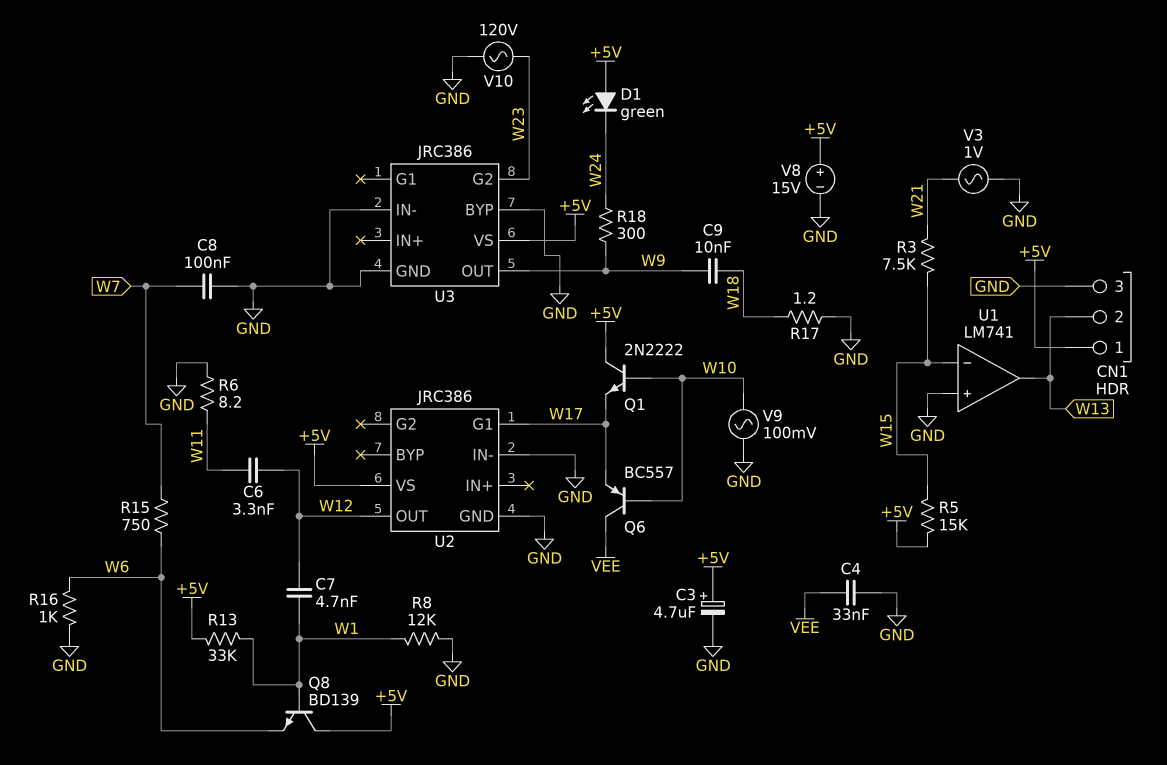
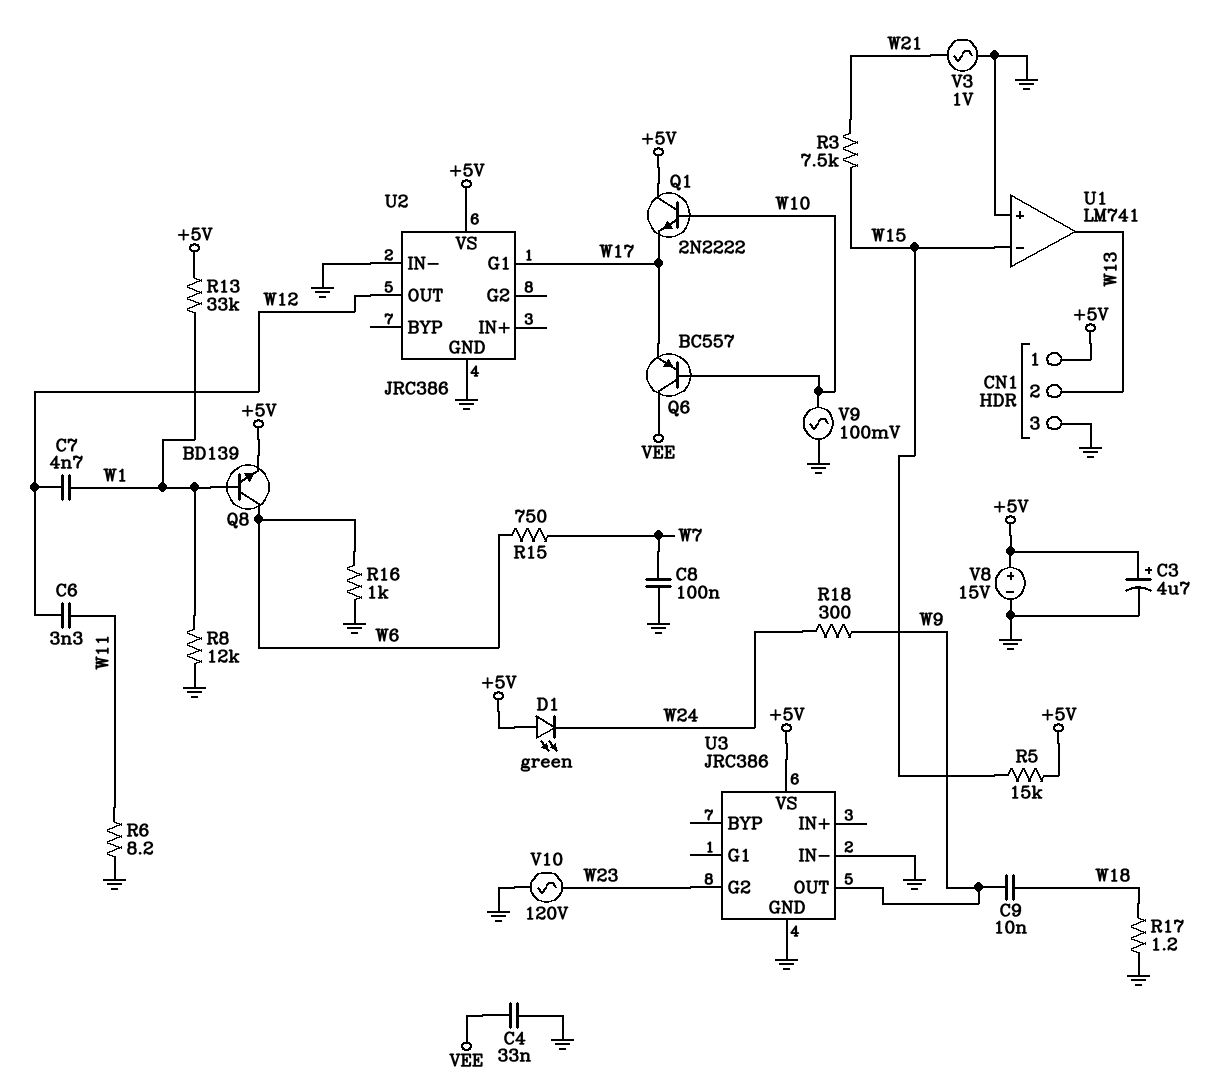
Q8: NPN BD139 (B W1, C +5V, E W6) -> NPN BD139 (B W1, C W6, E +5V)
U3 pin BYP: GND -> none

